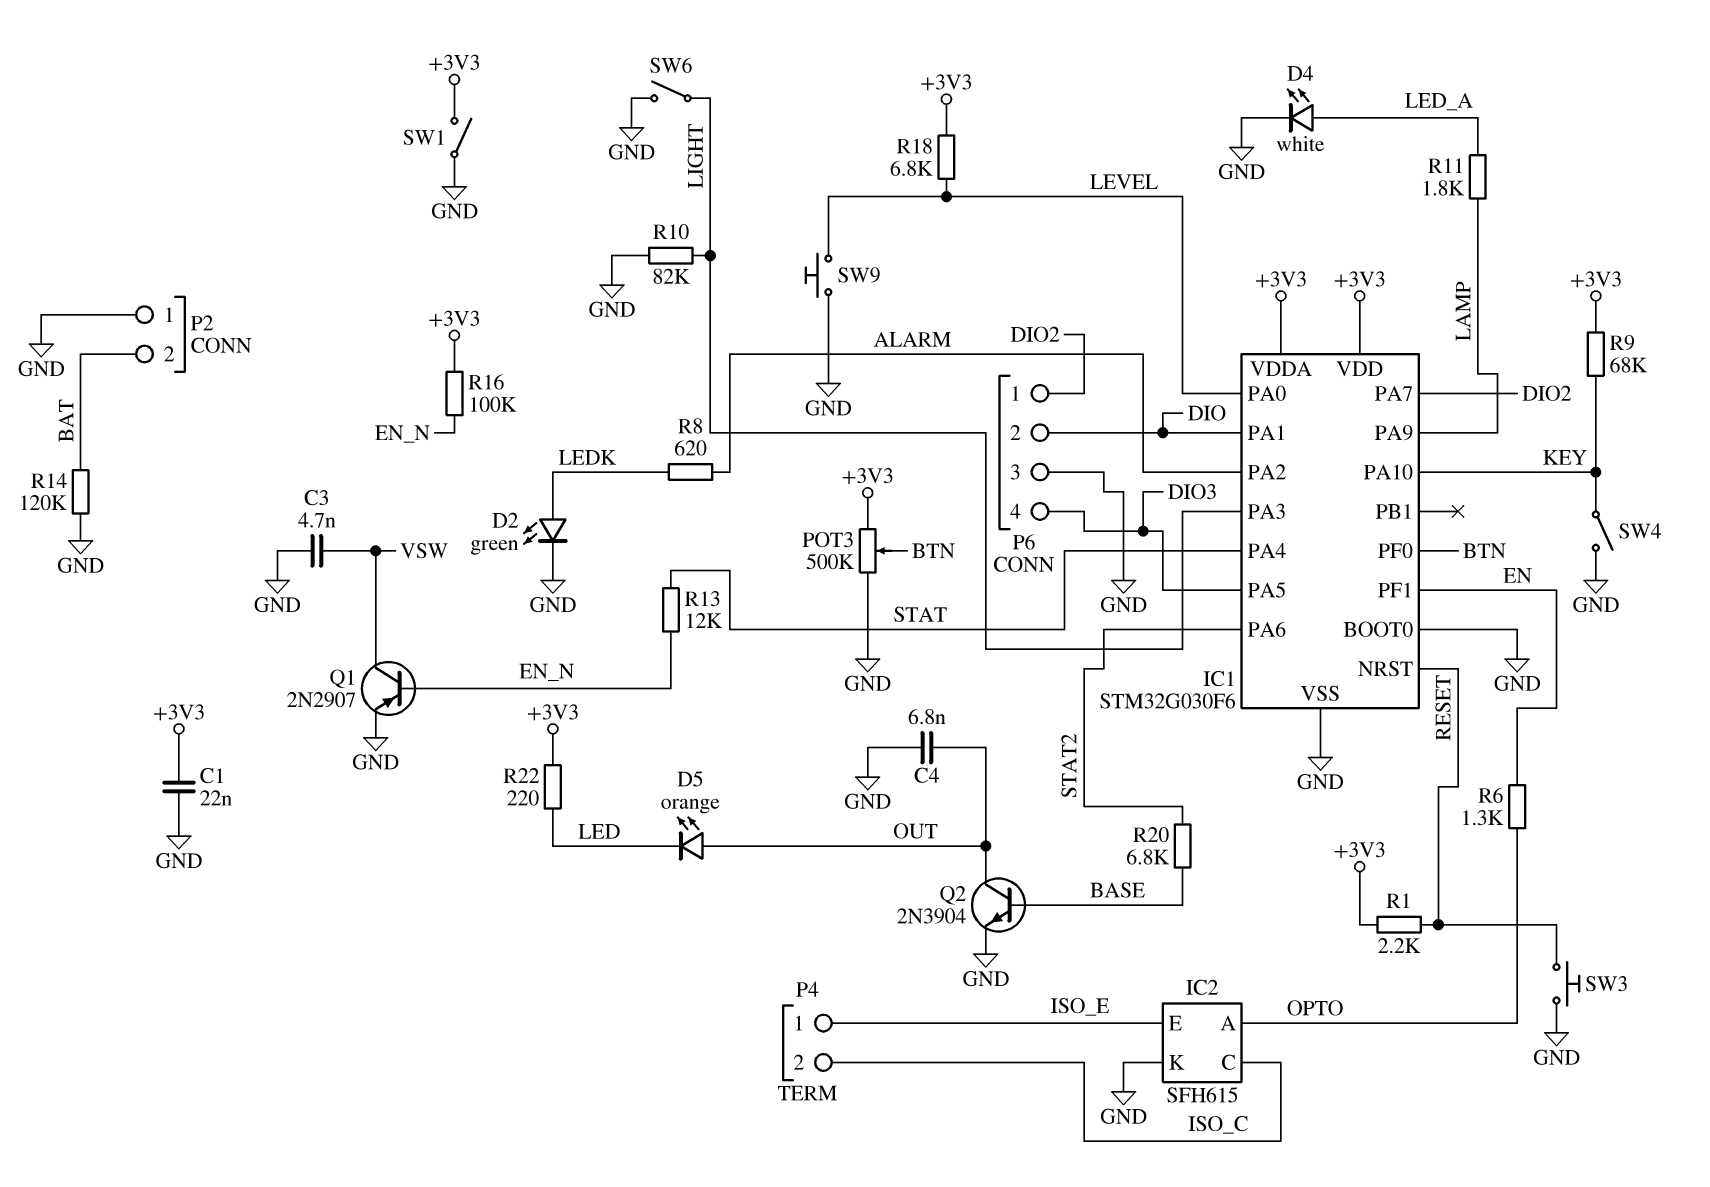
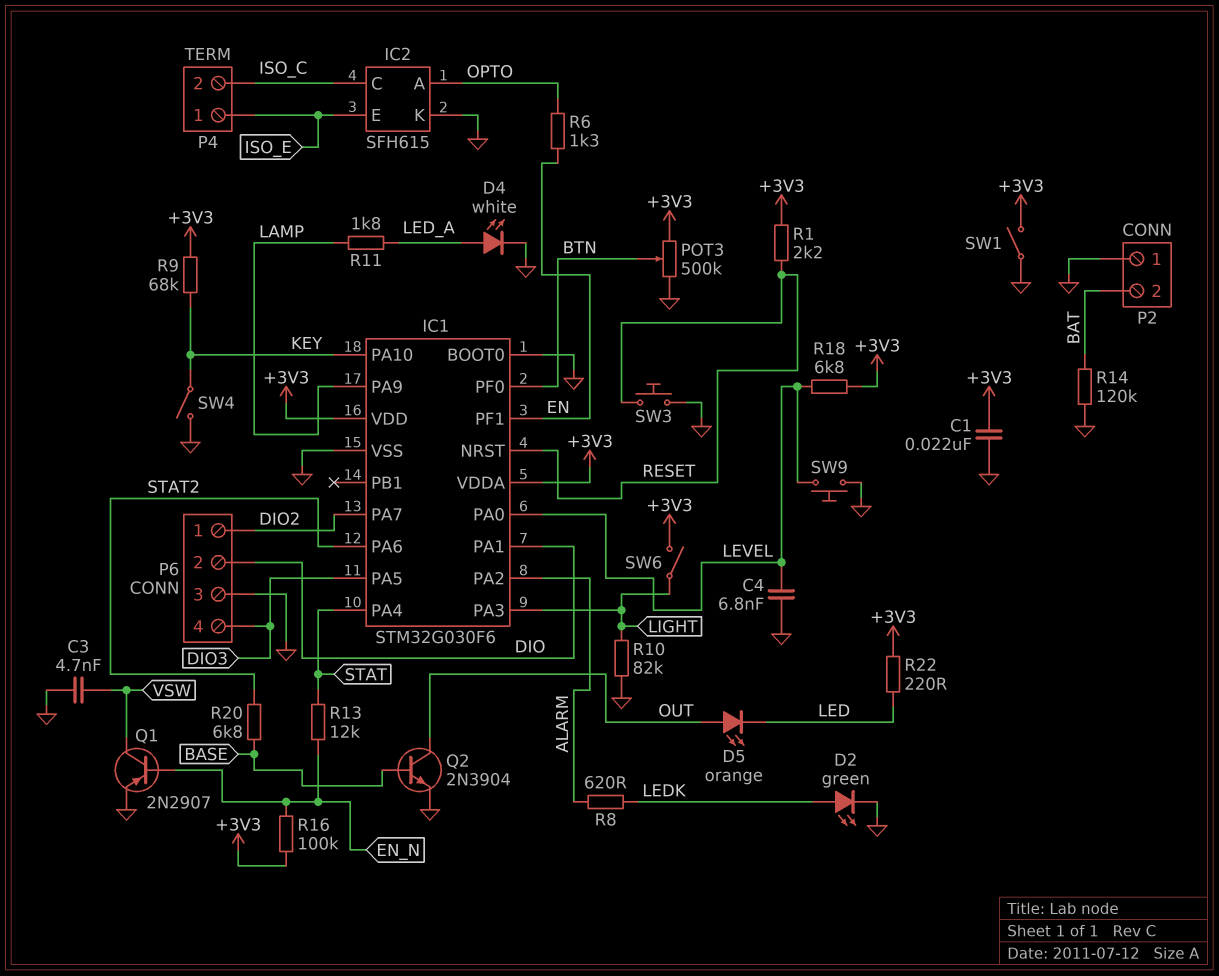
C4: 6.8nF (GND, OUT) -> 6.8nF (GND, LEVEL)
SW6: switch (GND, LIGHT) -> switch (+3V3, LIGHT)

